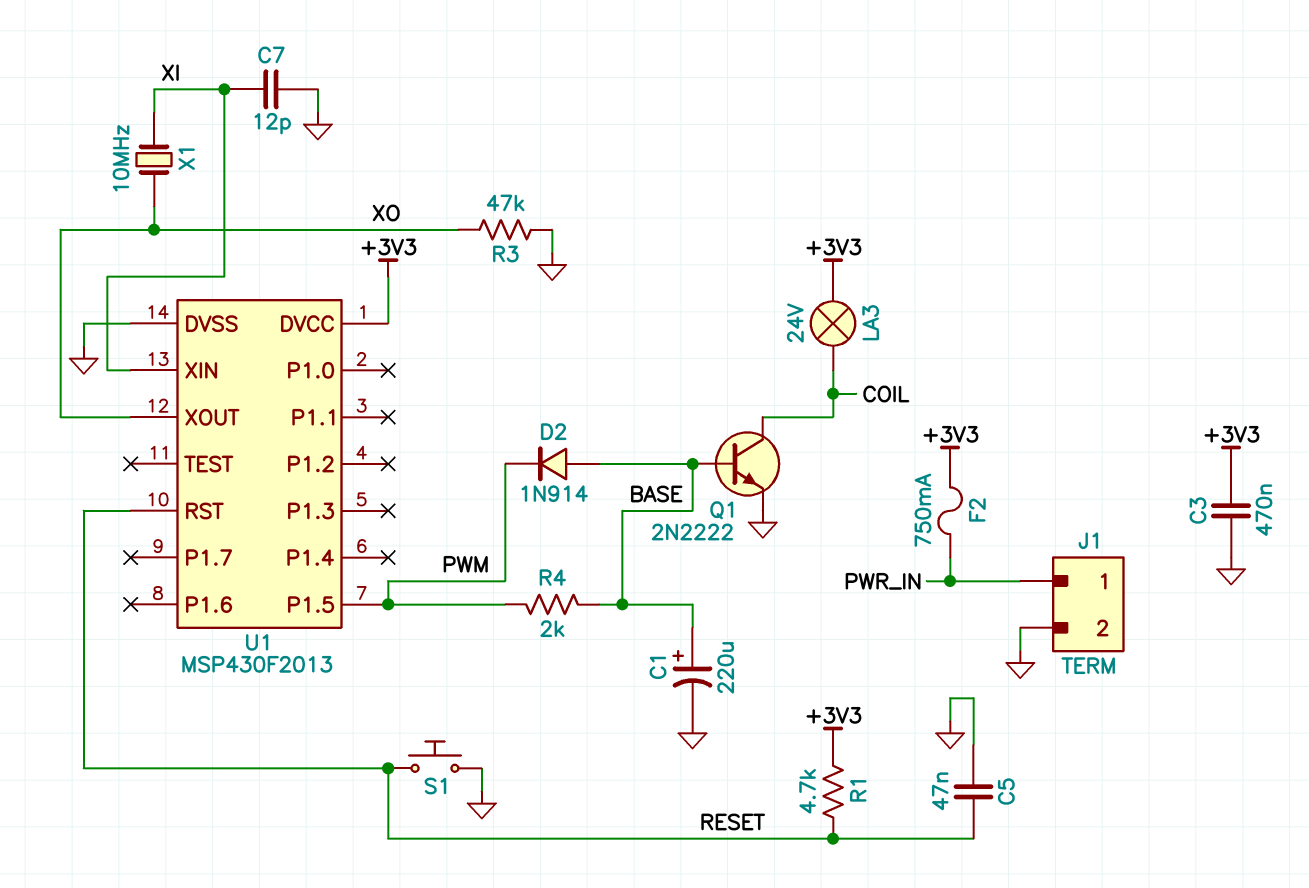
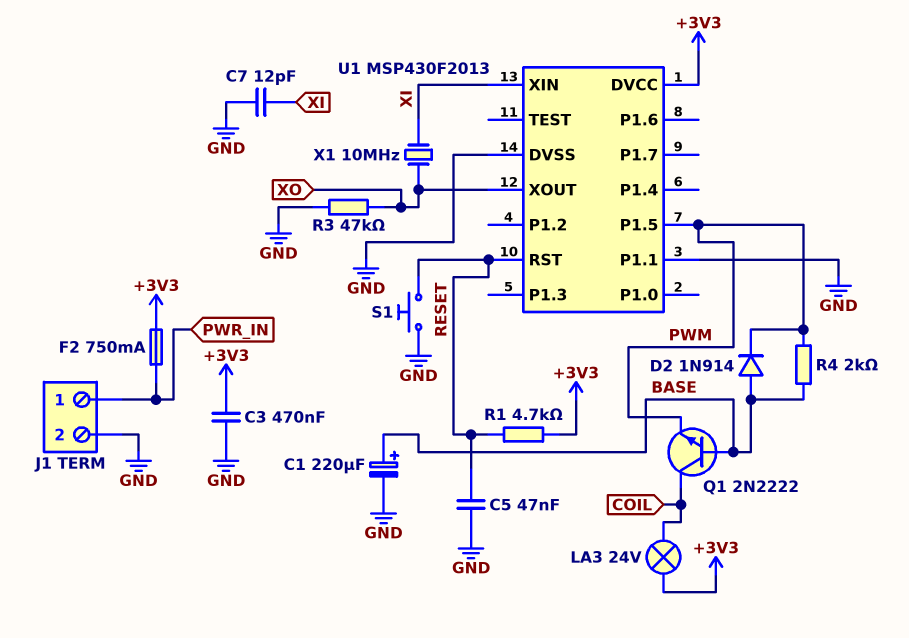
Q1: NPN 2N2222 (B BASE, C COIL, E GND) -> NPN 2N2222 (B BASE, C COIL, E PWM)
U1 pin P1.1: none -> GND

